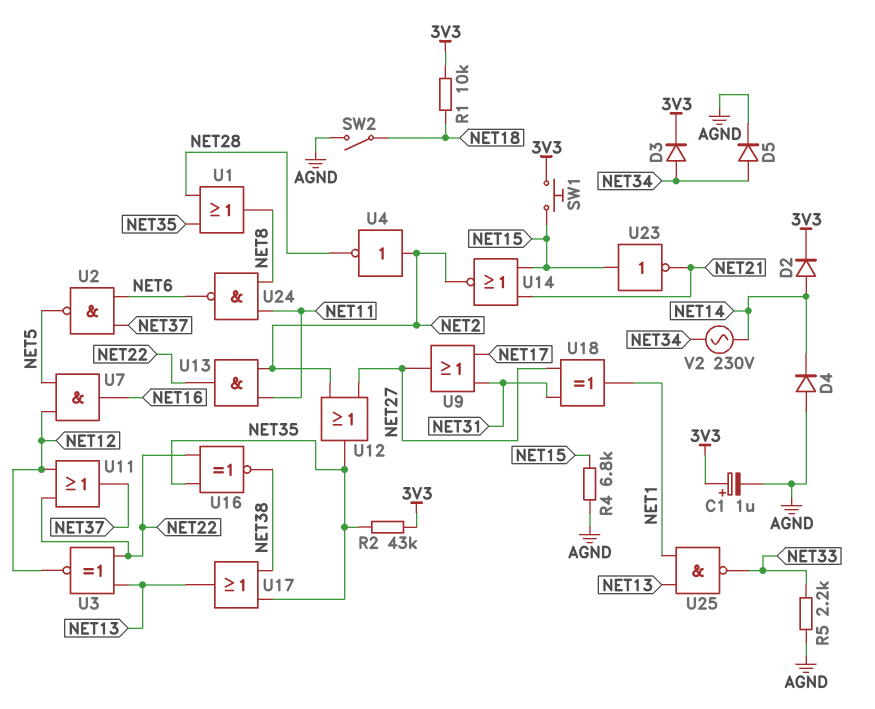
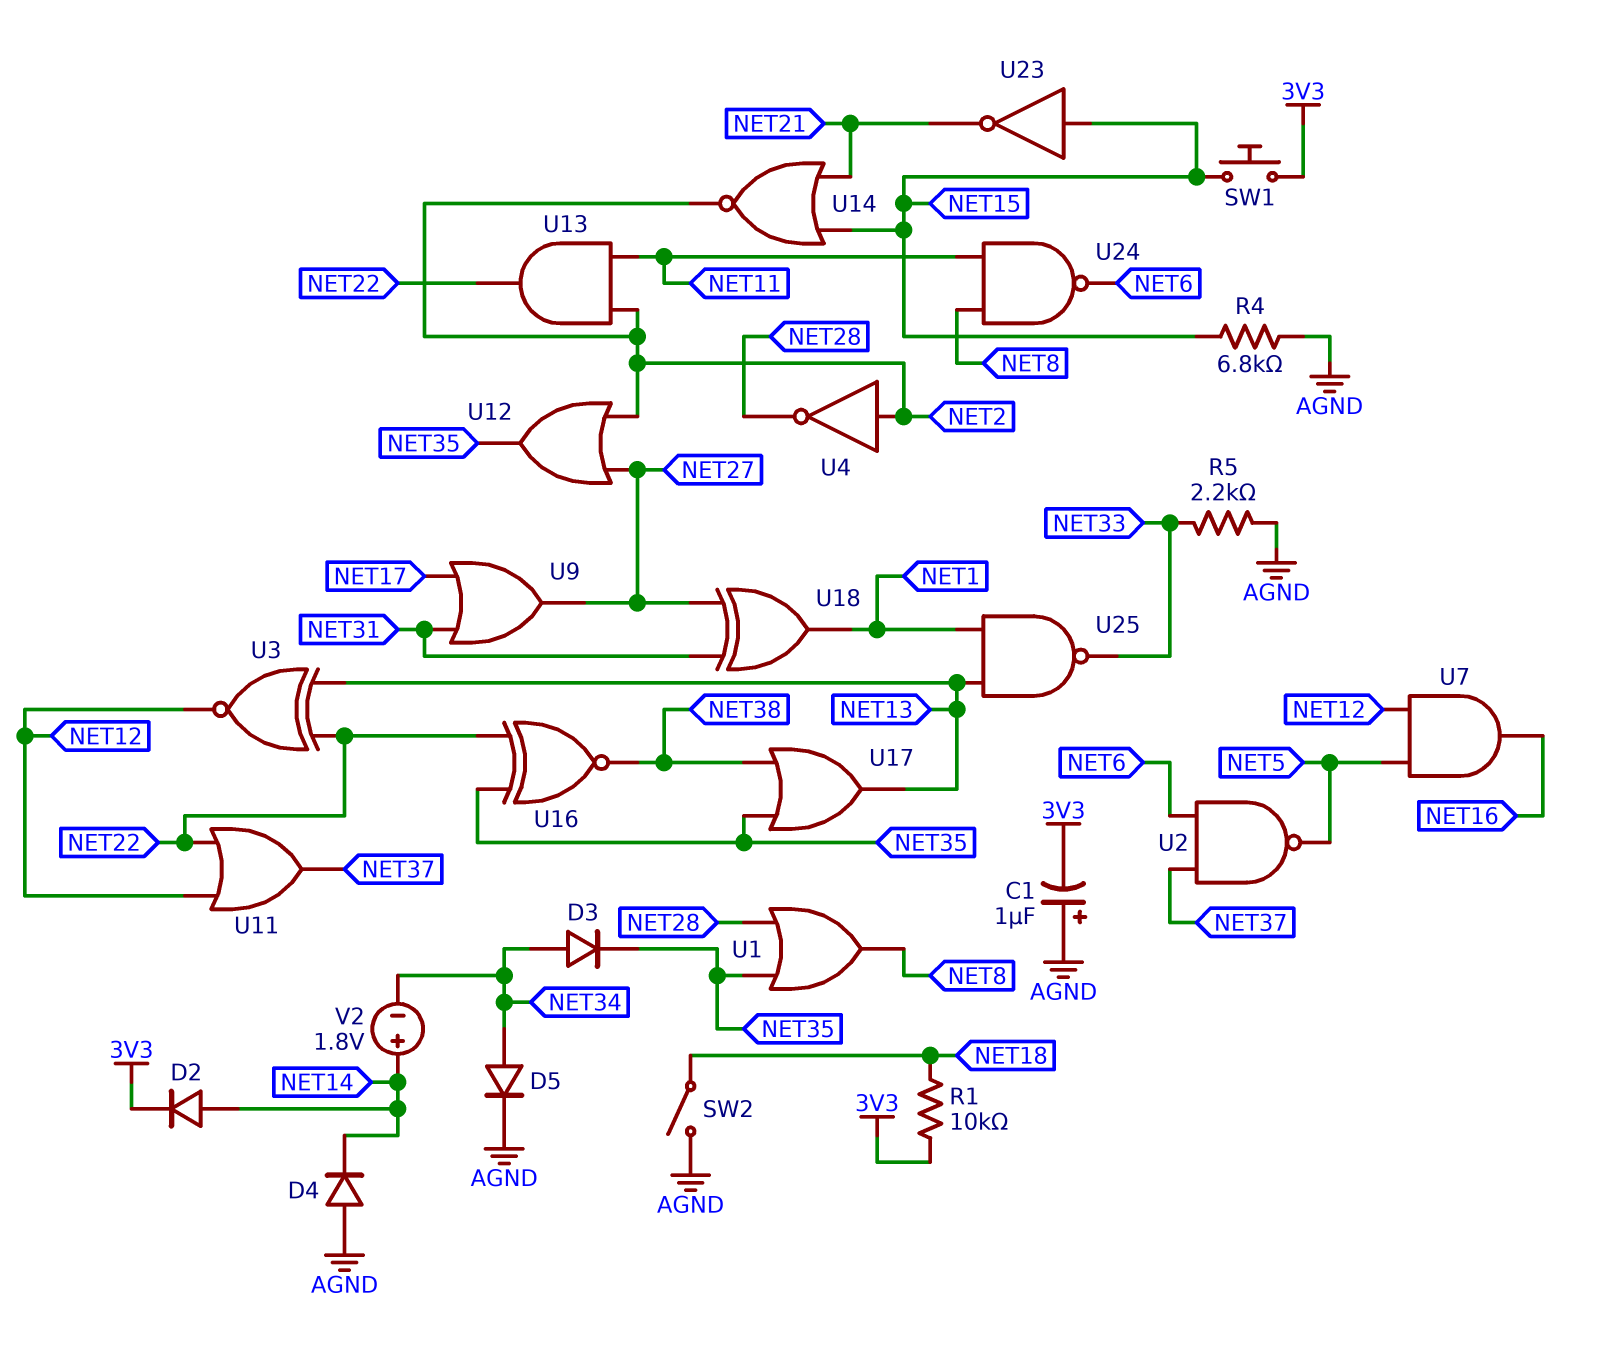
C1: 1uF (plus 3V3, minus AGND) -> 1uF (plus AGND, minus 3V3)
D3: diode (A NET34, K 3V3) -> diode (A NET34, K NET35)
R2: 43k (3V3, NET35) -> none
V2: AC 230V (NET14, NET34) -> 1.8V (plus NET14, minus NET34)

